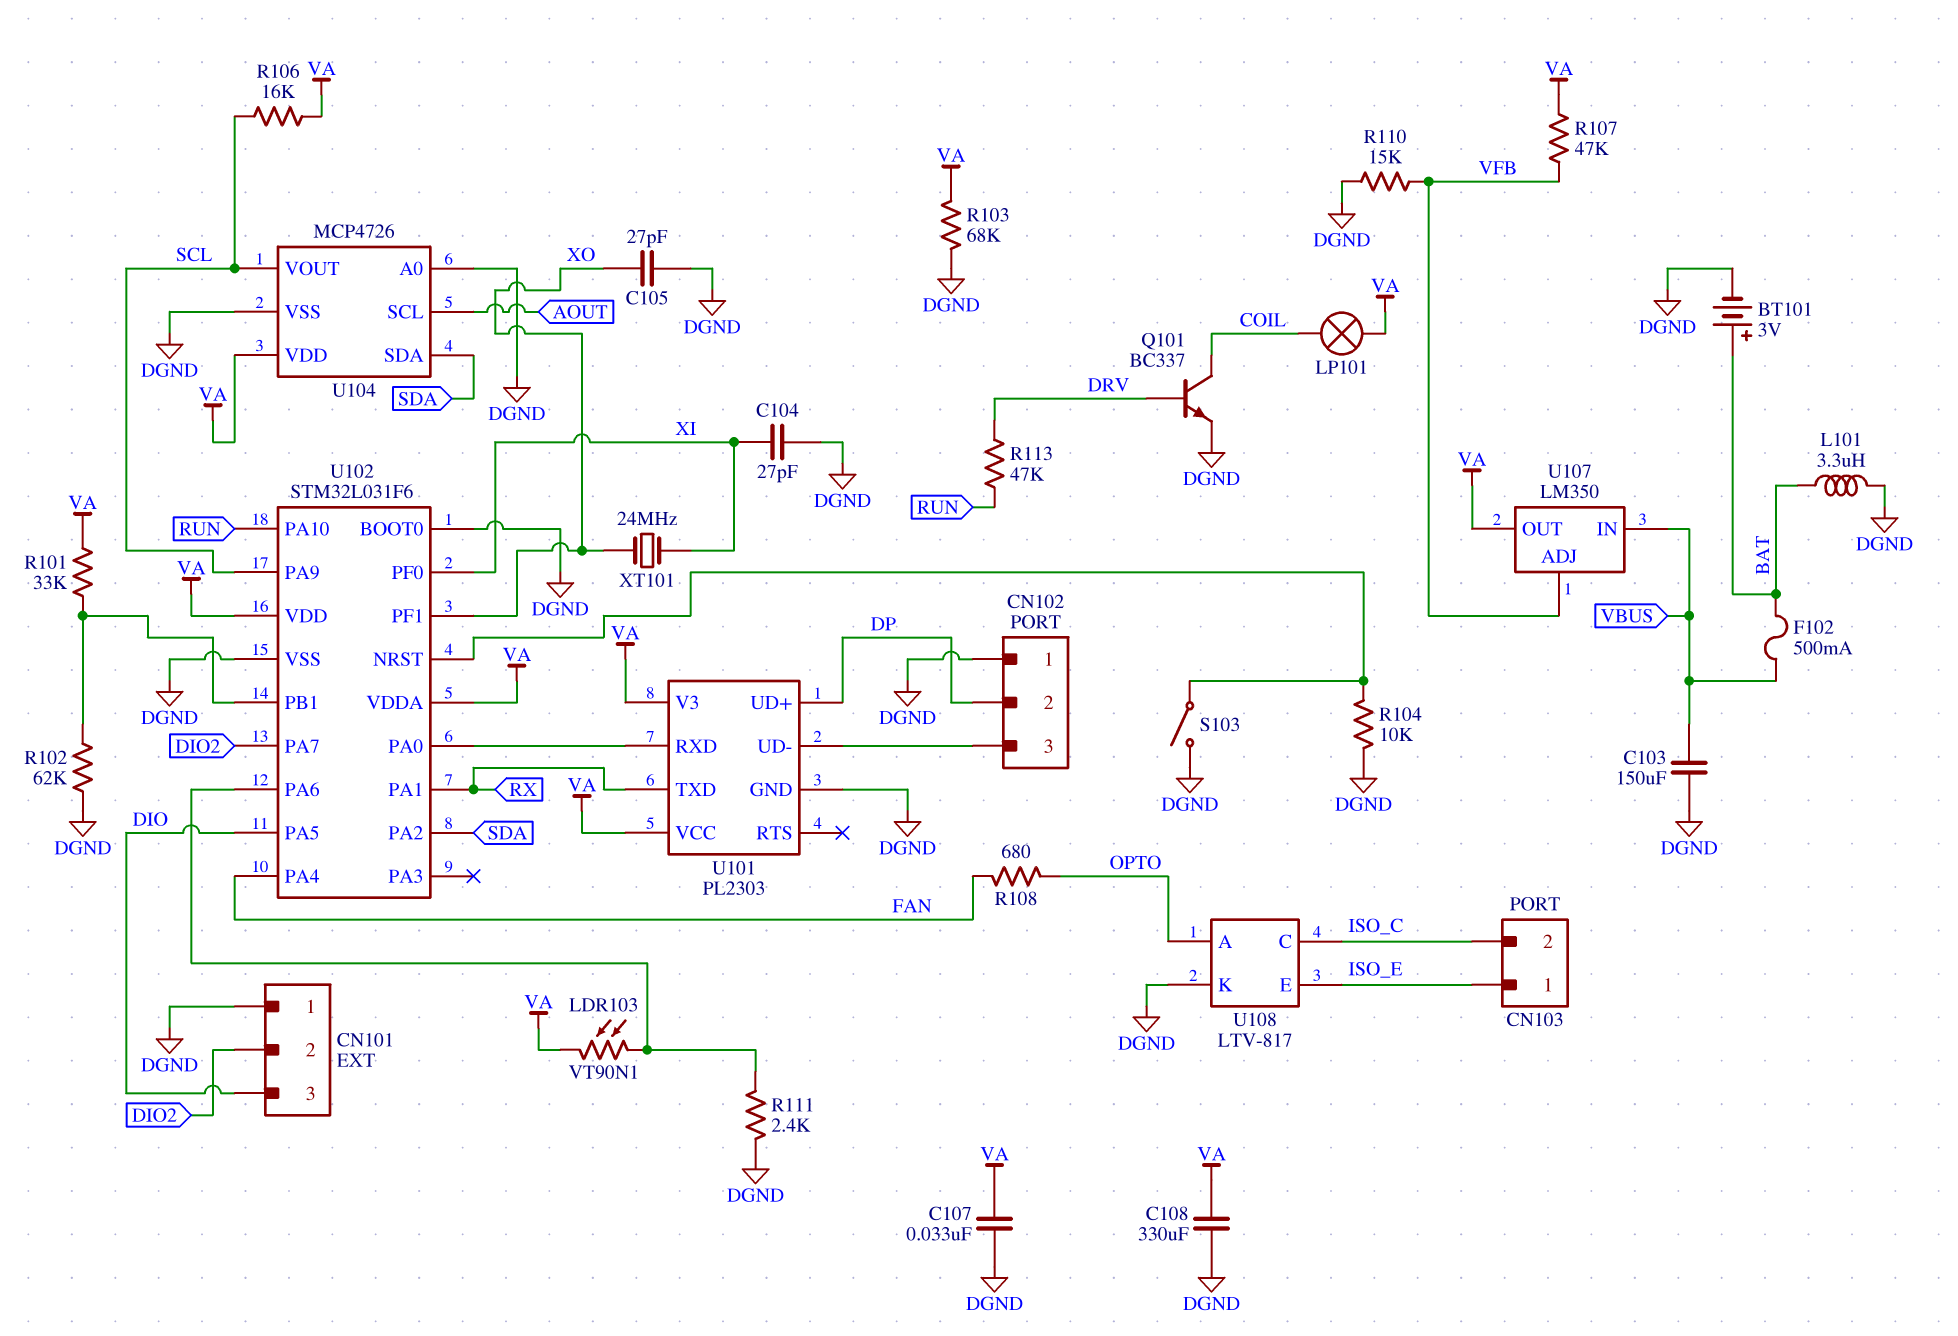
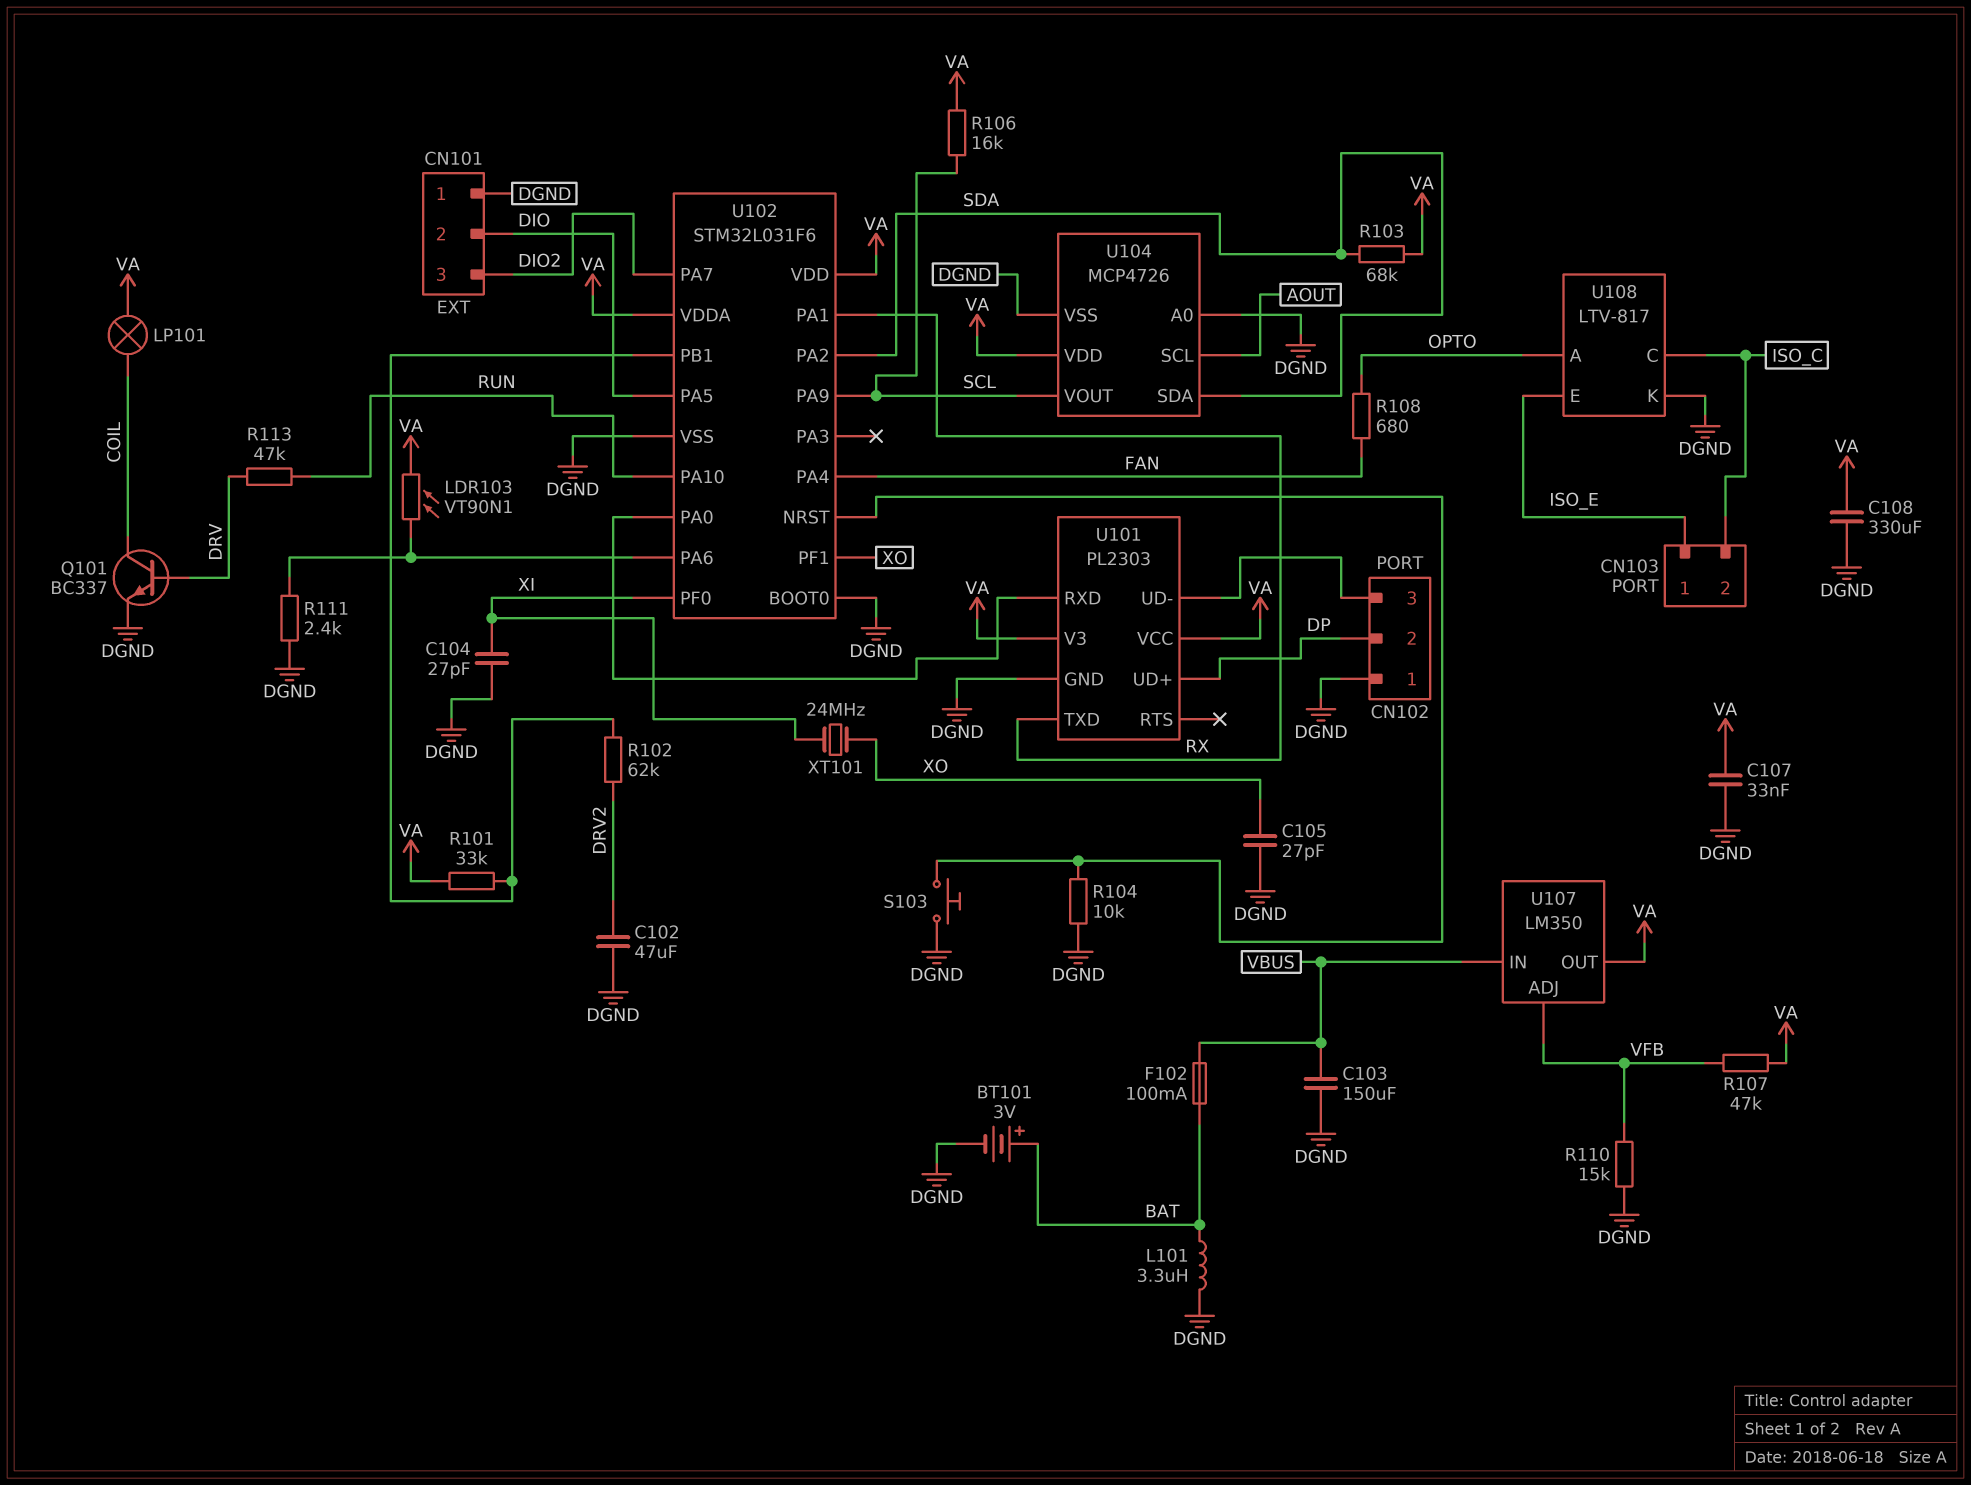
C102: none -> 47uF (DGND, DRV2)
CN101 pin 2: DIO2 -> DIO
CN101 pin 3: DIO -> DIO2
F102: 500mA (BAT, VBUS) -> 100mA (BAT, VBUS)
R102: 62k (DGND, U102/PB1) -> 62k (DRV2, U102/PB1)
R103: 68k (DGND, VA) -> 68k (SDA, VA)
S103: switch (DGND, U102/NRST) -> button (DGND, U102/NRST)

